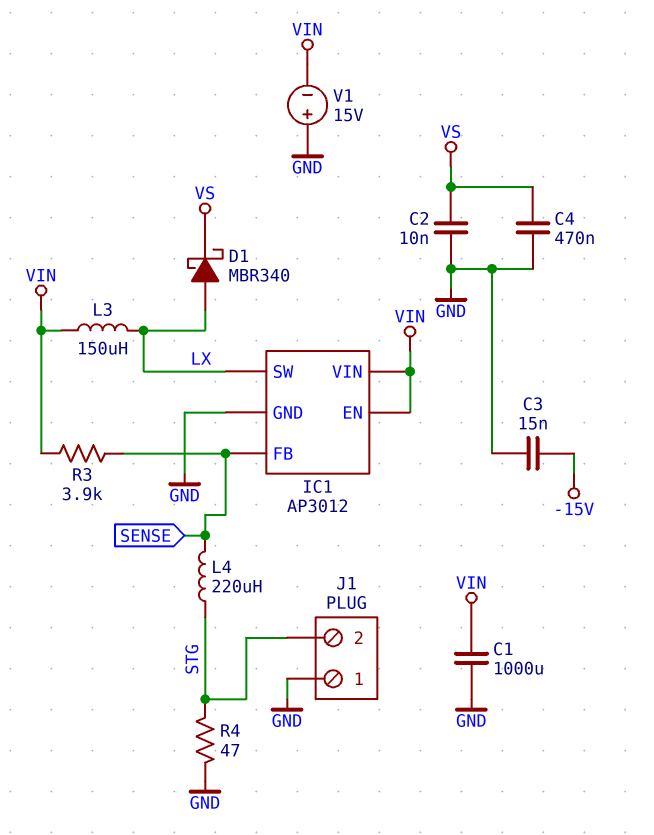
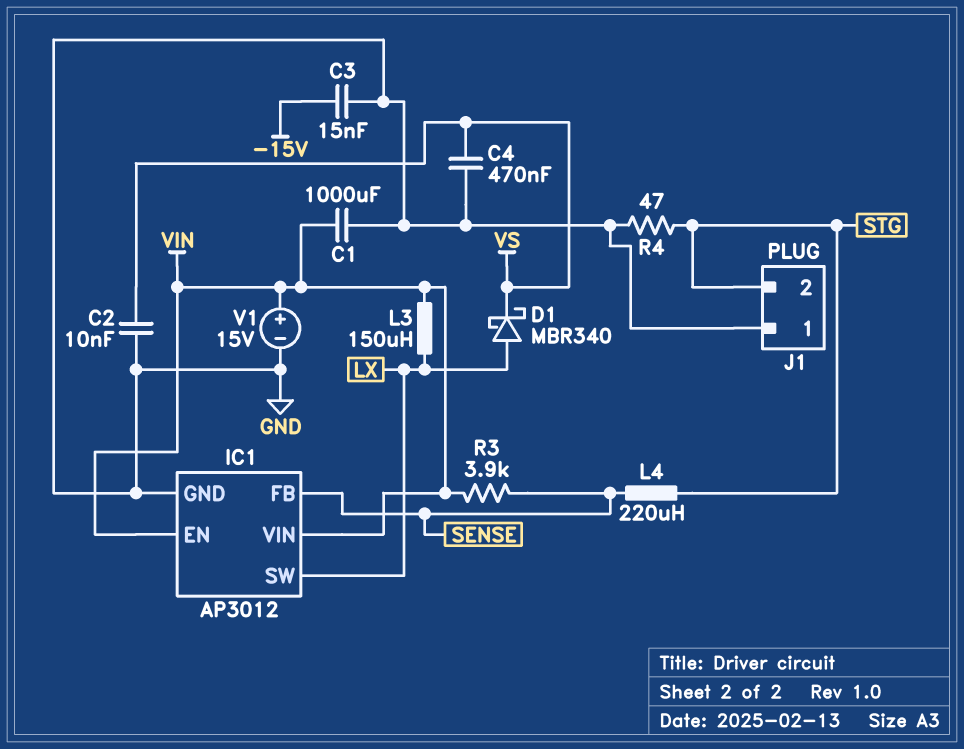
V1: 15V (plus GND, minus VIN) -> 15V (plus VIN, minus GND)

